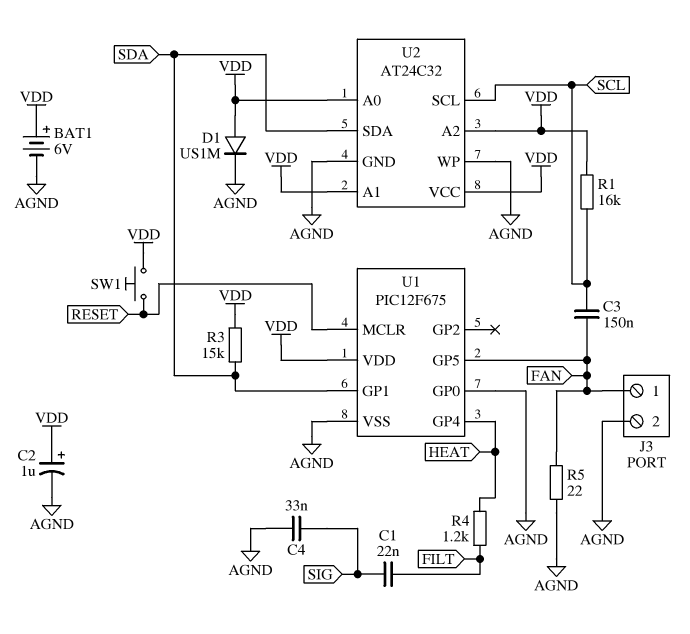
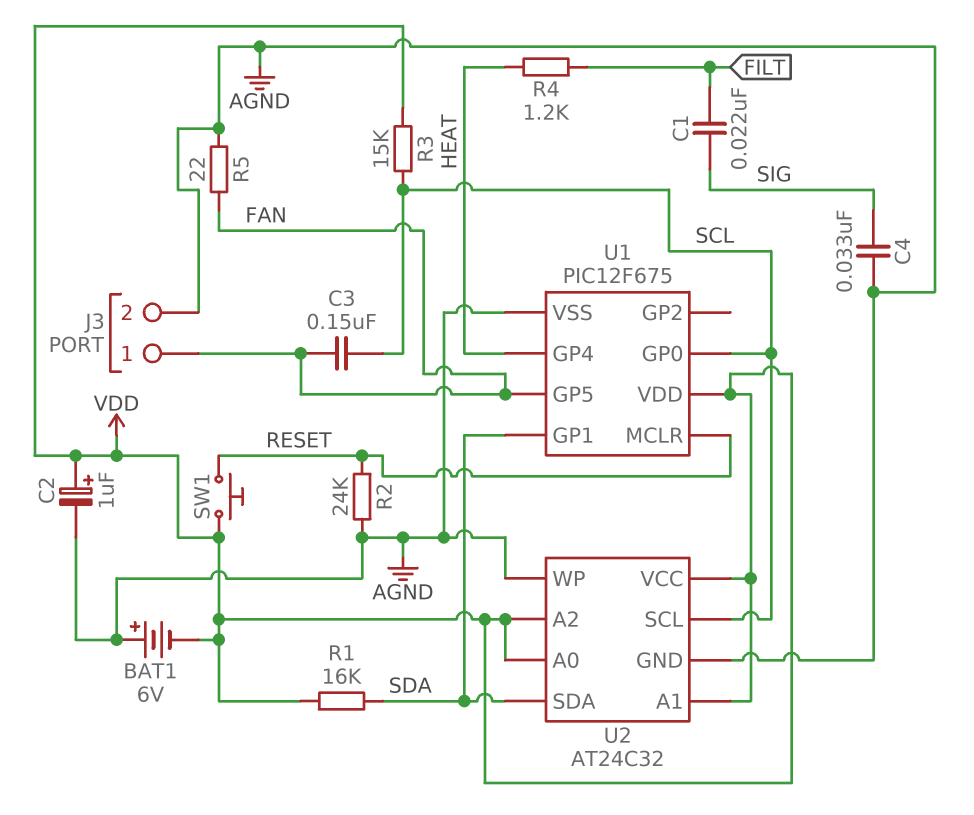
BAT1: 6V (plus VDD, minus AGND) -> 6V (plus AGND, minus VDD)
D1: diode US1M (A VDD, K AGND) -> none
R1: 16k (SCL, VDD) -> 16k (SDA, VDD)
R2: none -> 24k (AGND, RESET)
R3: 15k (SDA, VDD) -> 15k (SCL, VDD)
U1 pin GP0: AGND -> SCL

